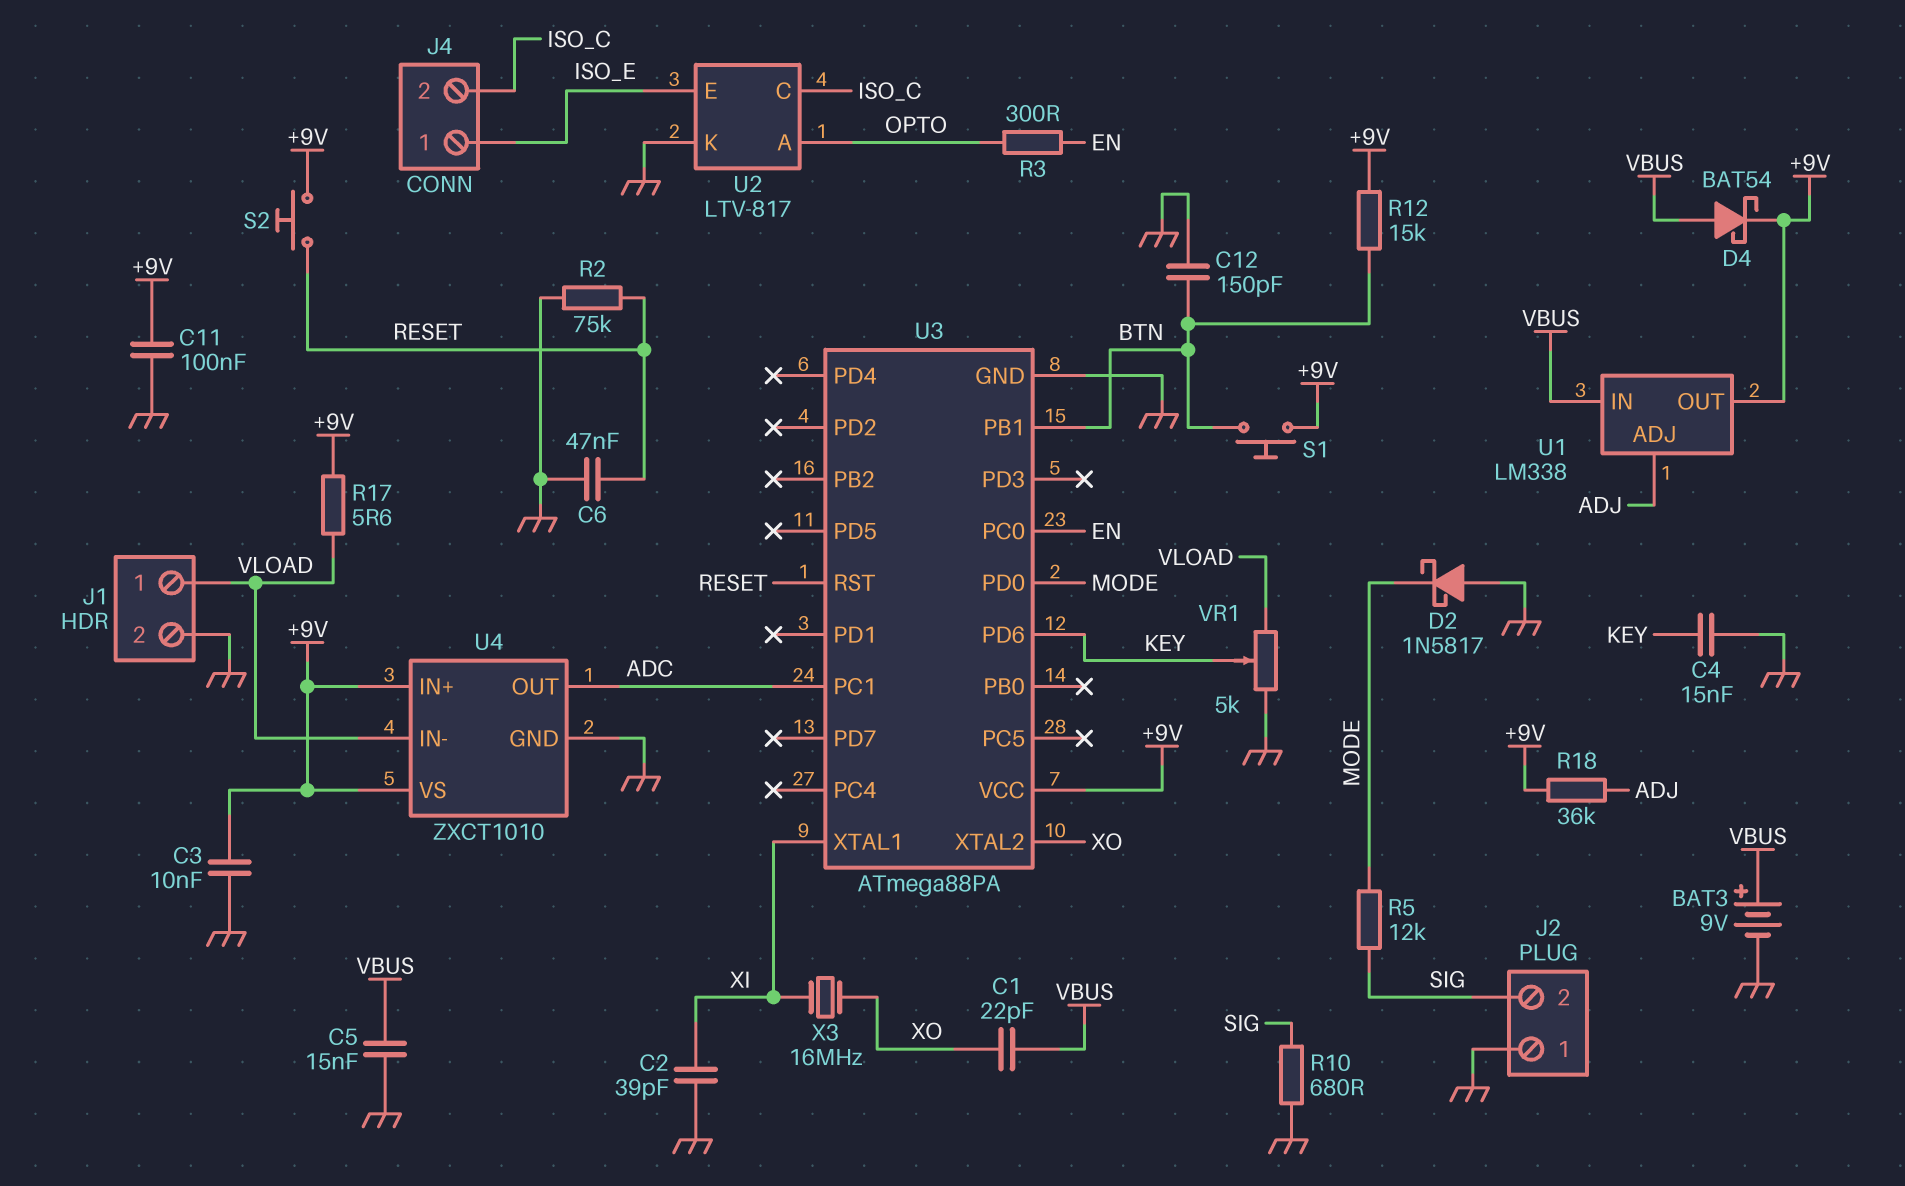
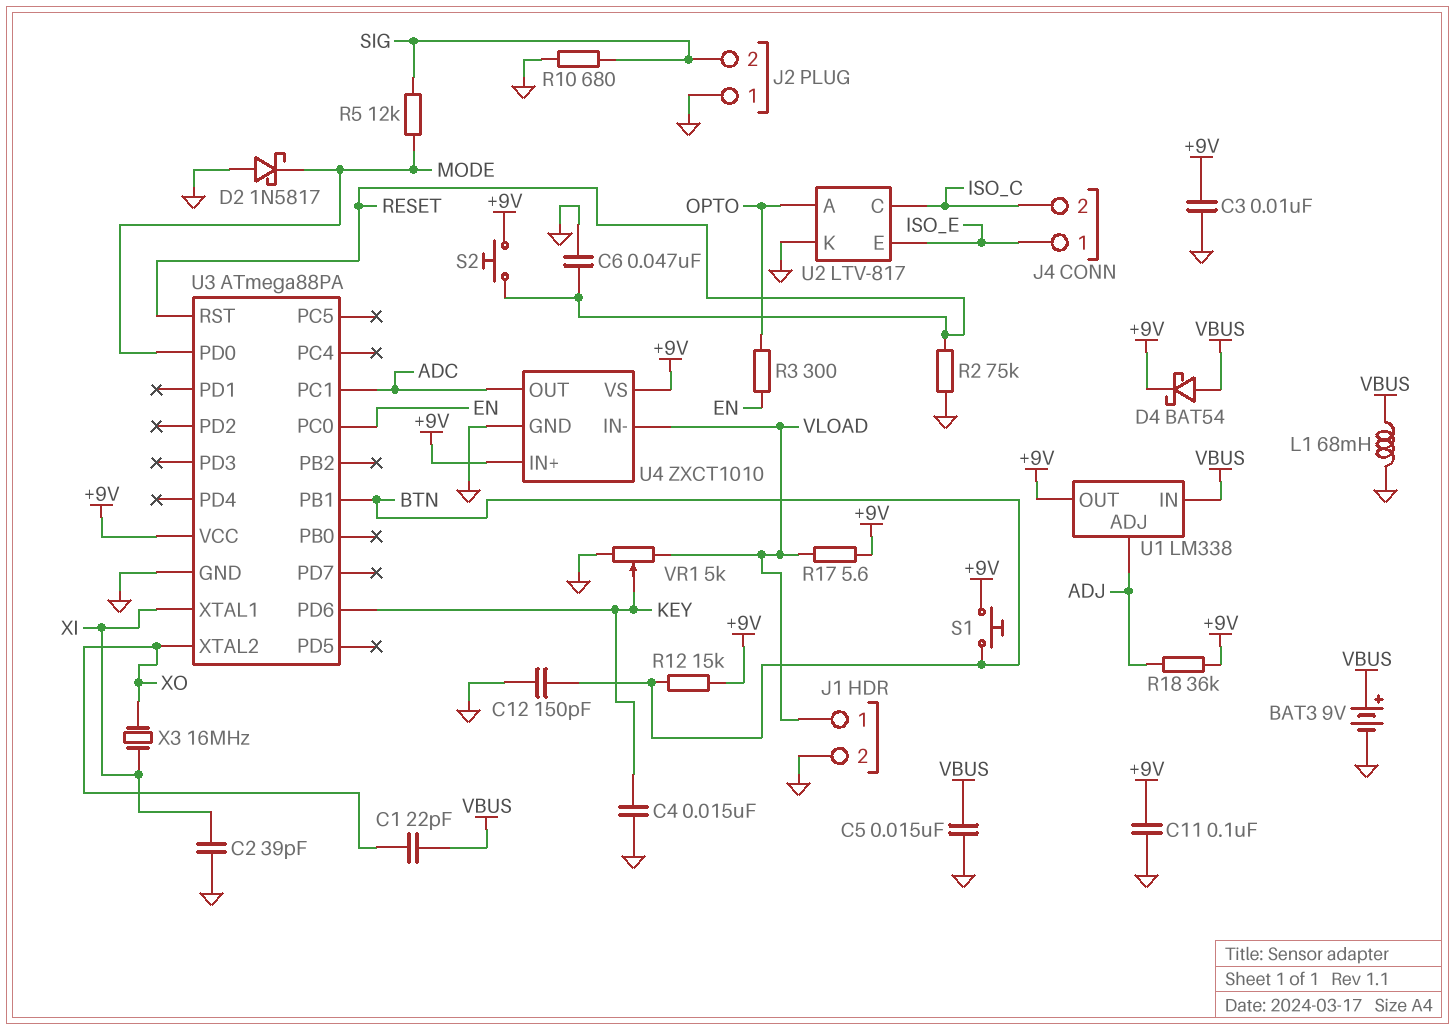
L1: none -> 68mH (GND, VBUS)

